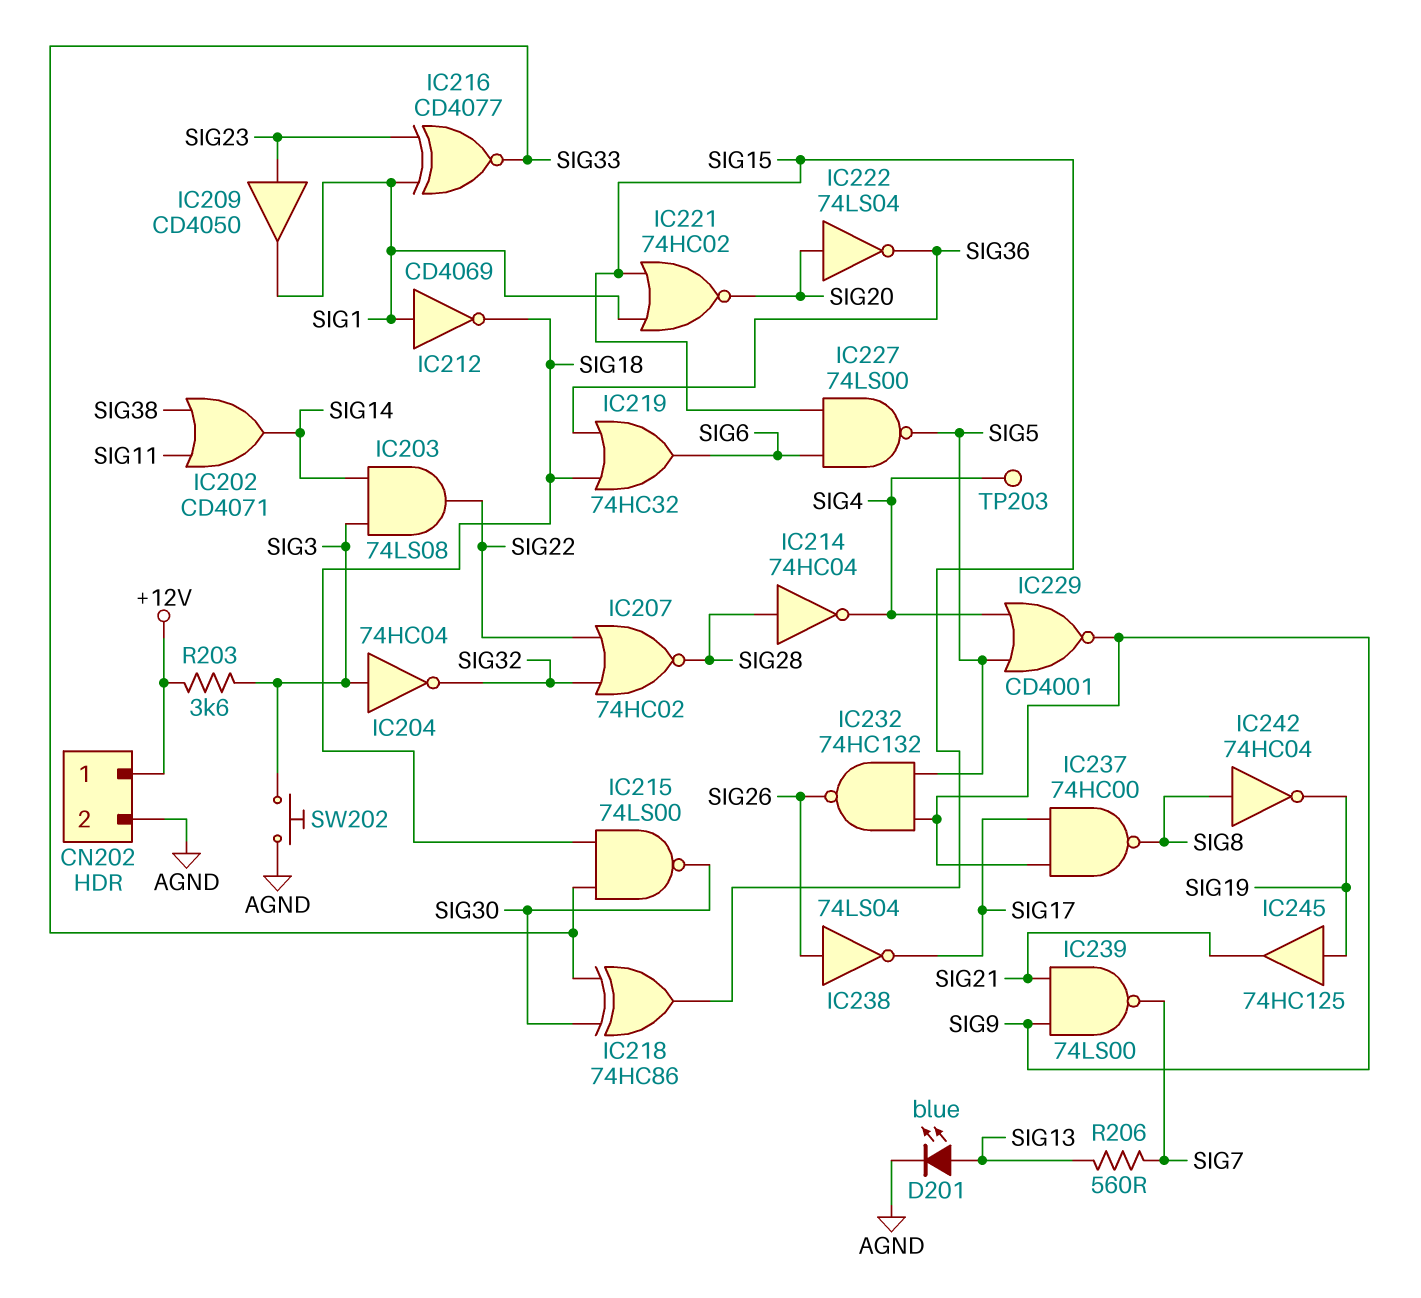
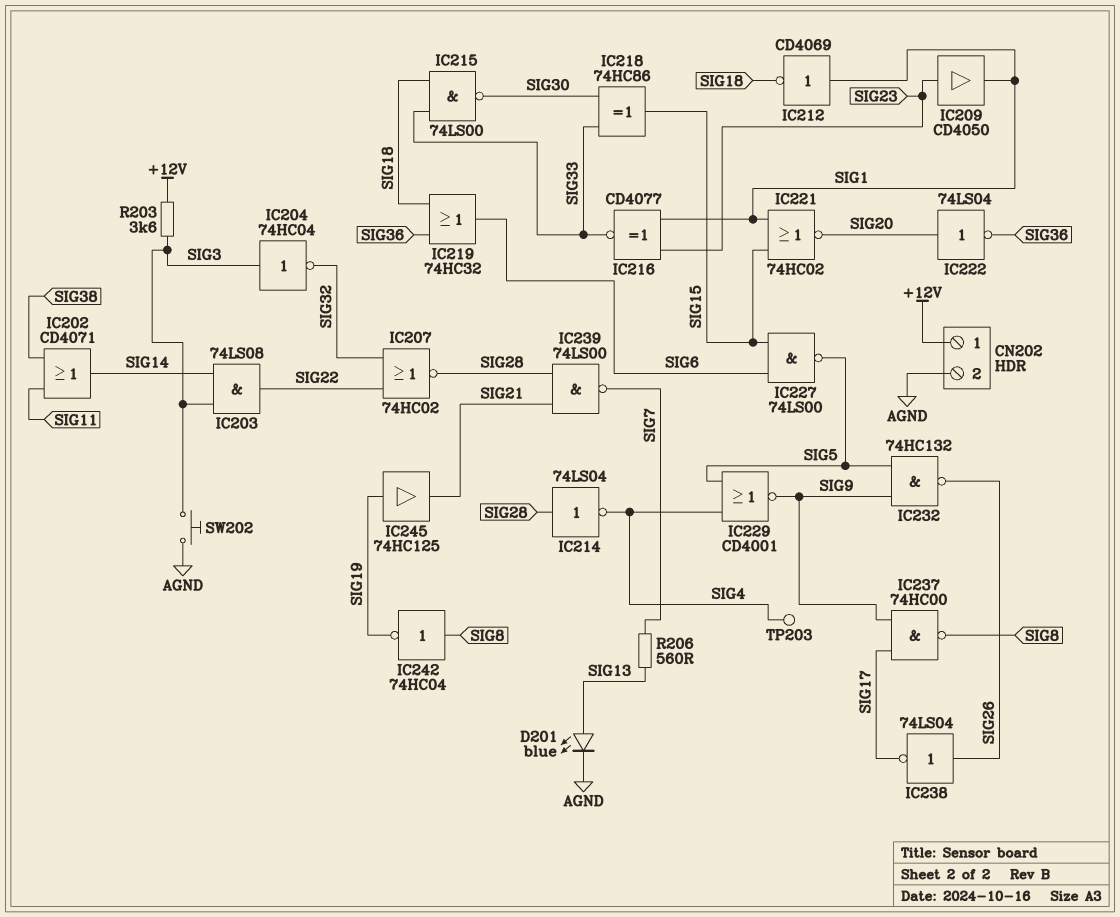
IC214: NOT 74HC04 (in SIG28, out SIG4) -> NOT 74LS04 (in SIG28, out SIG4)
IC239: NAND 74LS00 (in SIG9, in SIG21, out SIG7) -> NAND 74LS00 (in SIG21, in SIG28, out SIG7)

